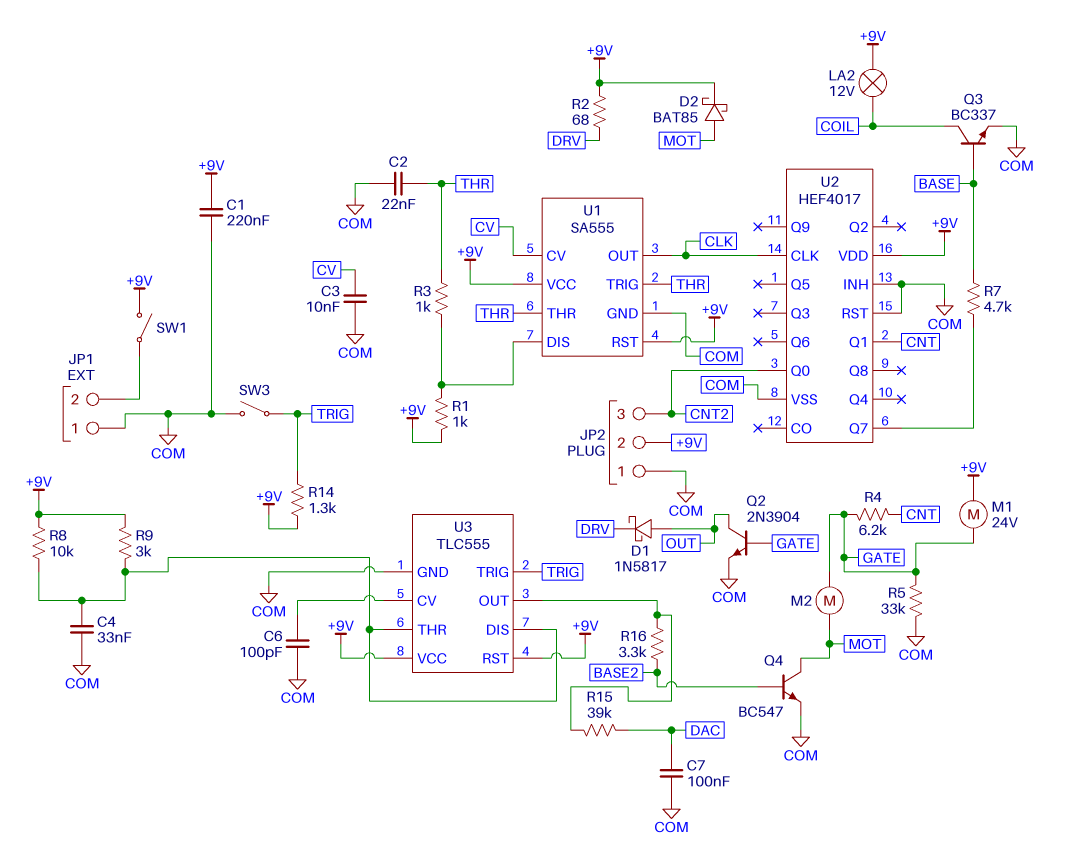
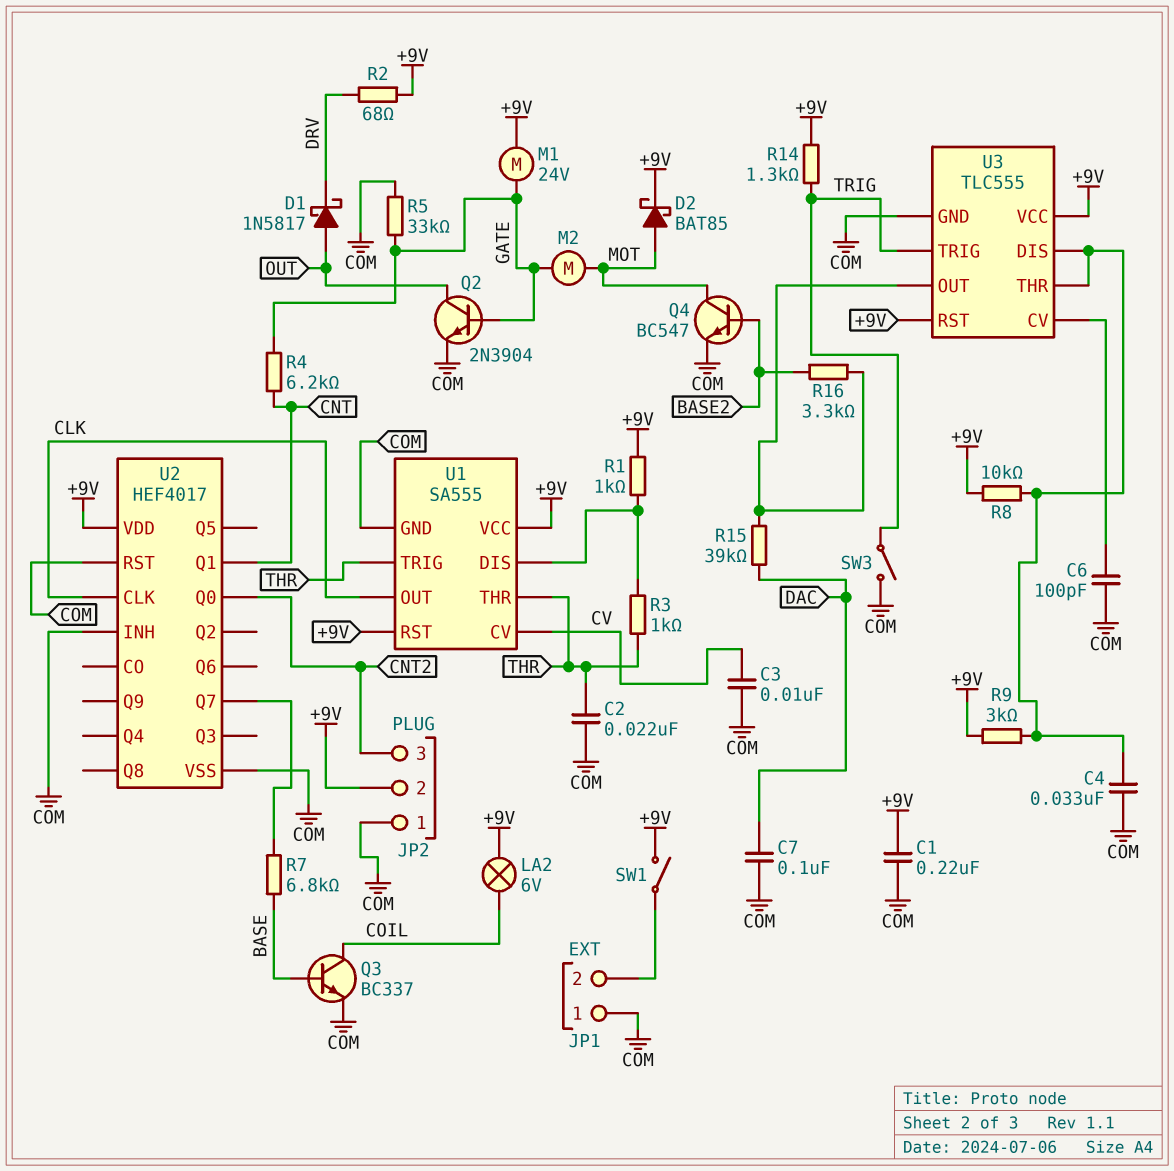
LA2: lamp 12V (+9V, COIL) -> lamp 6V (+9V, COIL)
R7: 4.7k (BASE, U2/Q7) -> 6.8k (BASE, U2/Q7)

